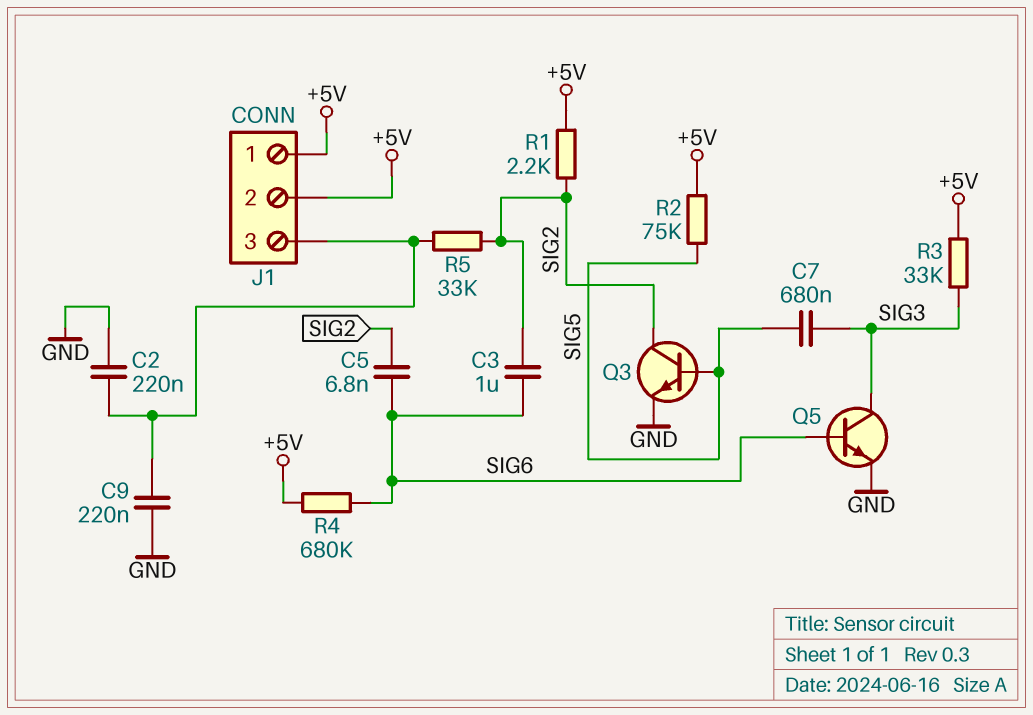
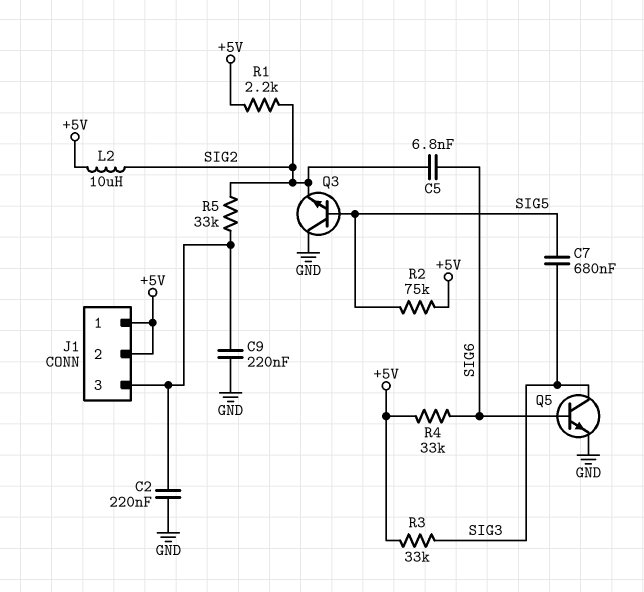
C3: 1uF (SIG2, SIG6) -> none
L2: none -> 10uH (+5V, SIG2)
Q3: NPN (B SIG5, C SIG2, E GND) -> NPN (B SIG5, C GND, E SIG2)
R4: 680k (+5V, SIG6) -> 33k (+5V, SIG6)

